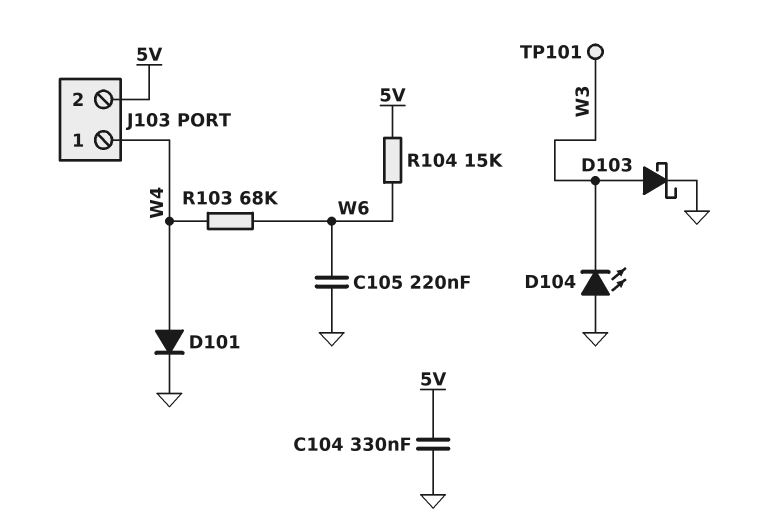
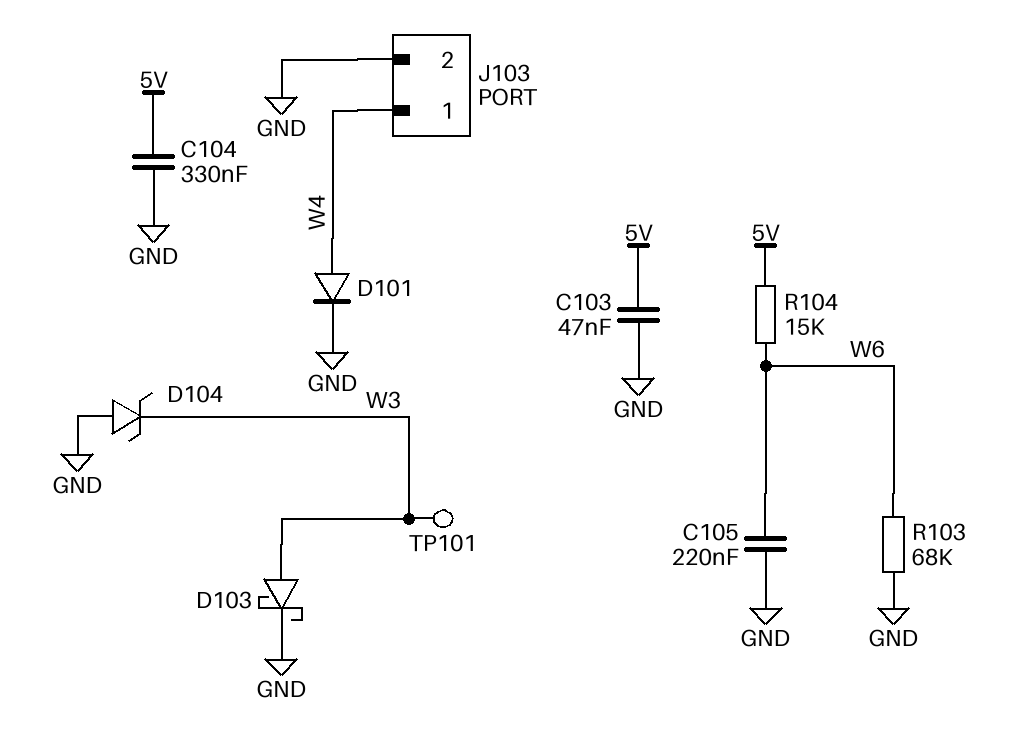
C103: none -> 47nF (5V, GND)
D104: LED (A GND, K W3) -> zener (A GND, K W3)
J103 pin 2: 5V -> GND
R103: 68k (W4, W6) -> 68k (GND, W6)

